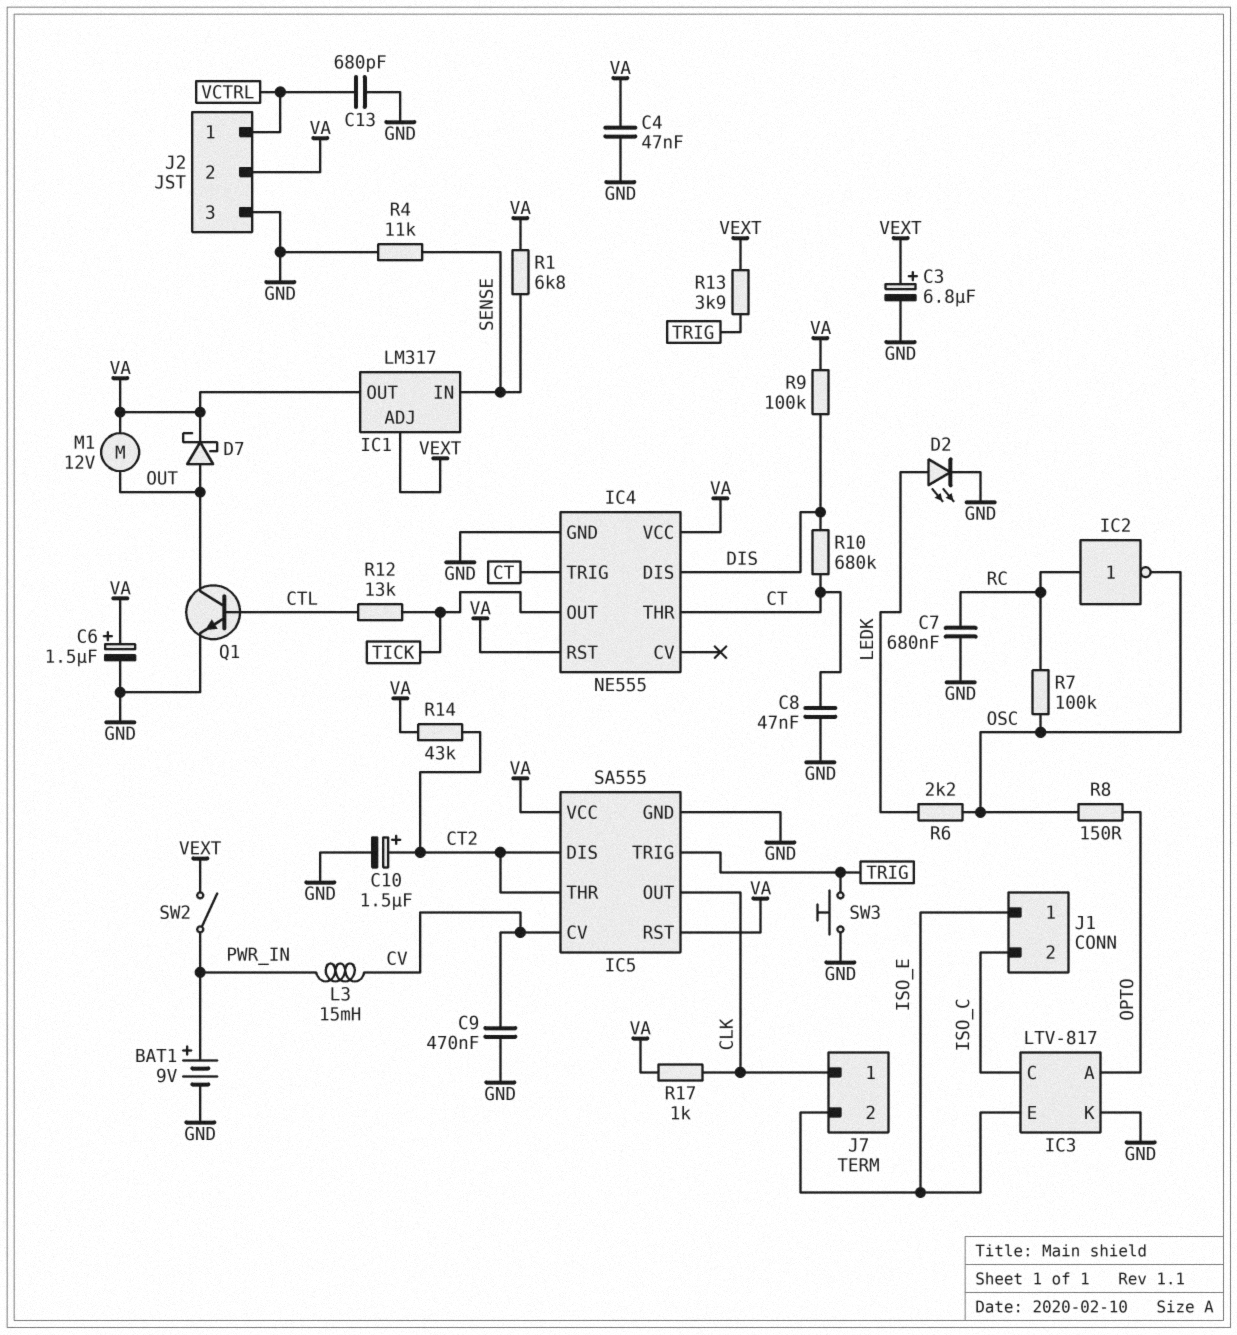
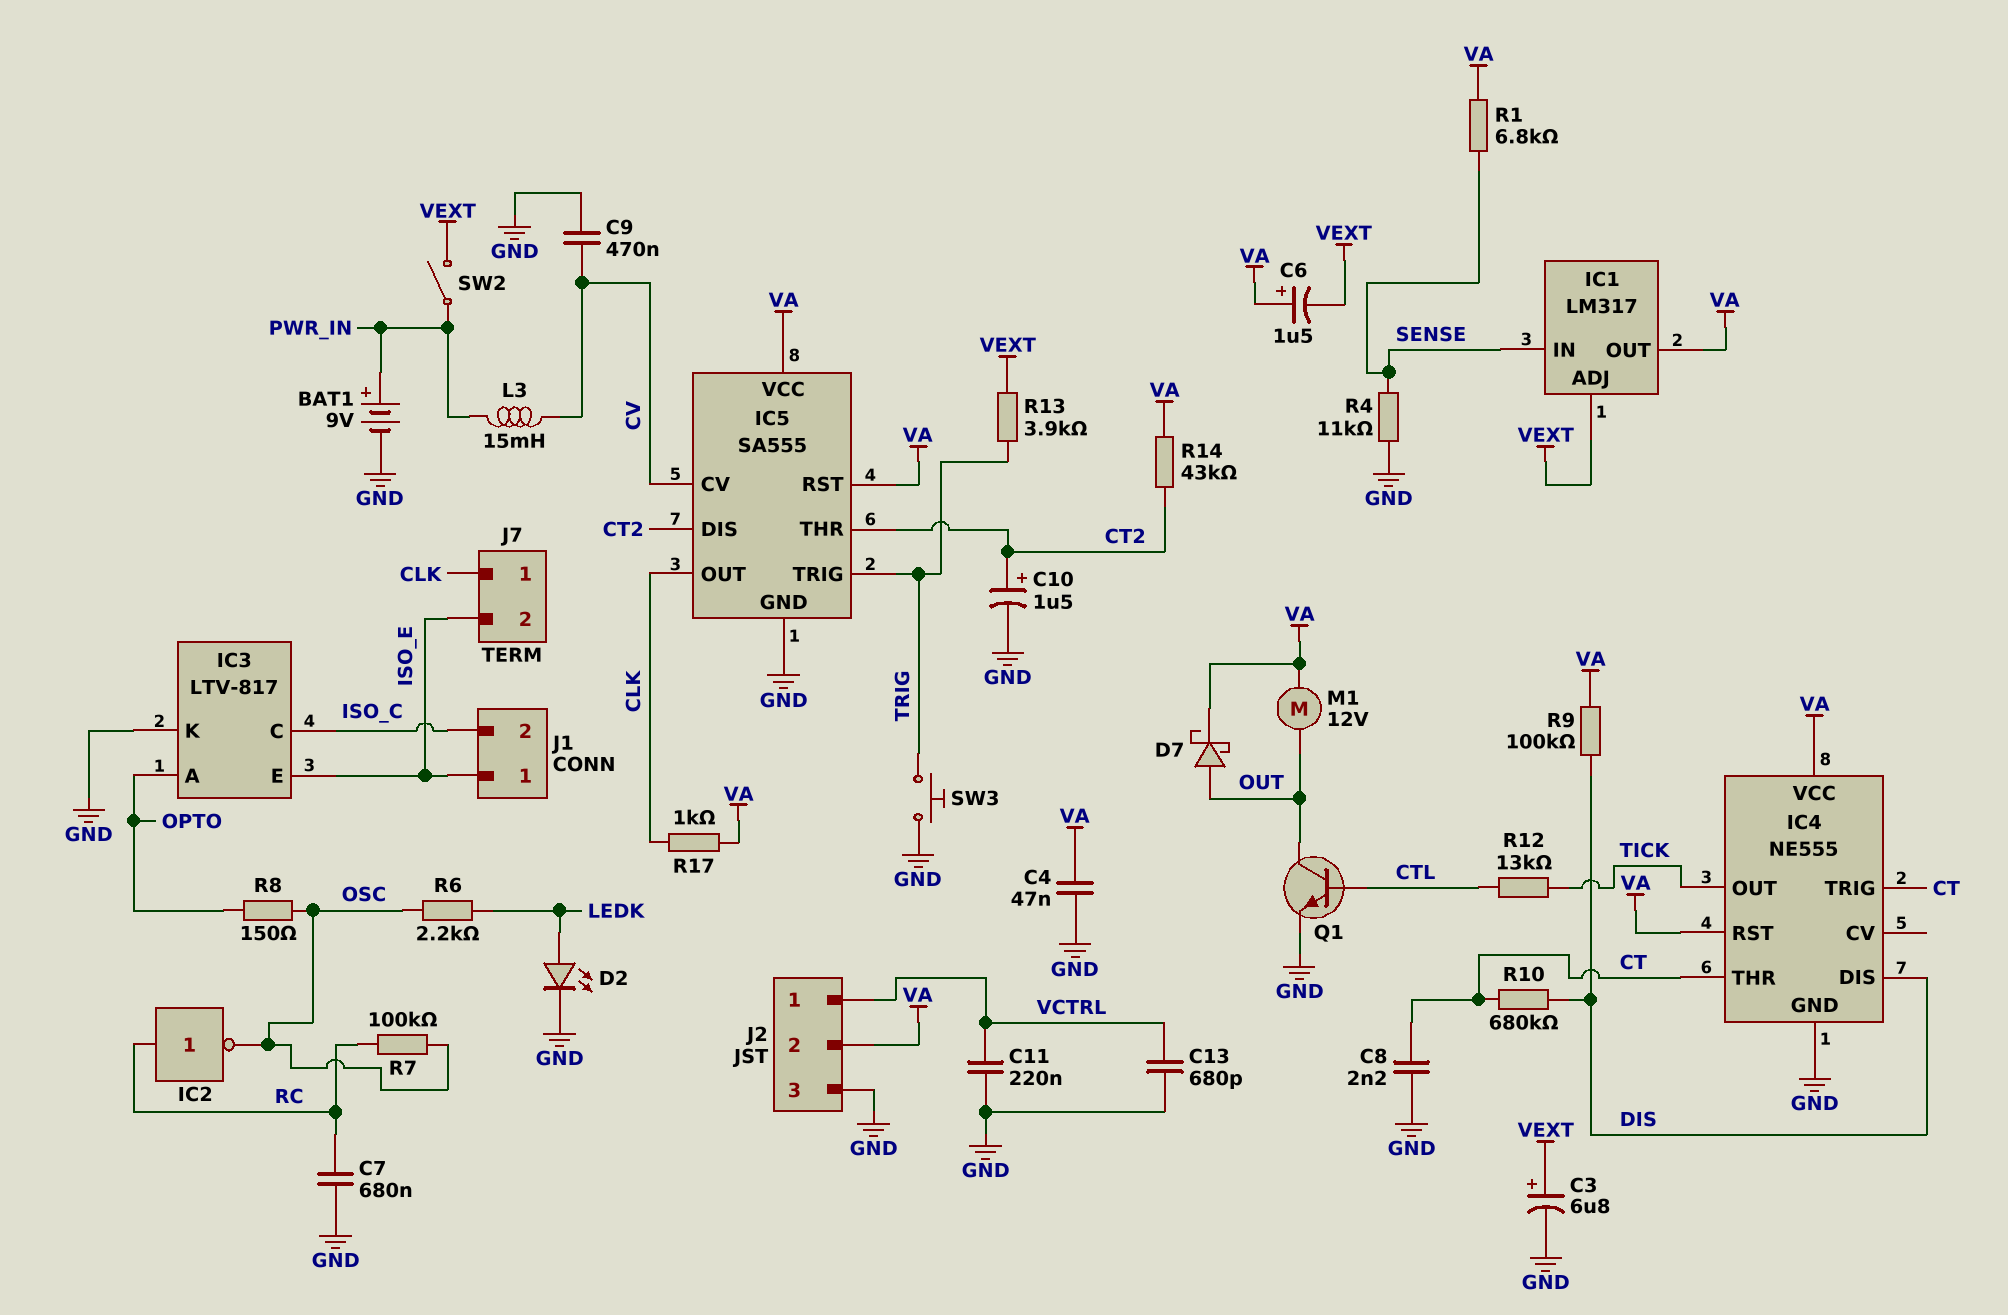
C6: 1.5uF (plus VA, minus GND) -> 1.5uF (plus VA, minus VEXT)
C8: 47nF (CT, GND) -> 2.2nF (CT, GND)
C11: none -> 220nF (GND, VCTRL)

